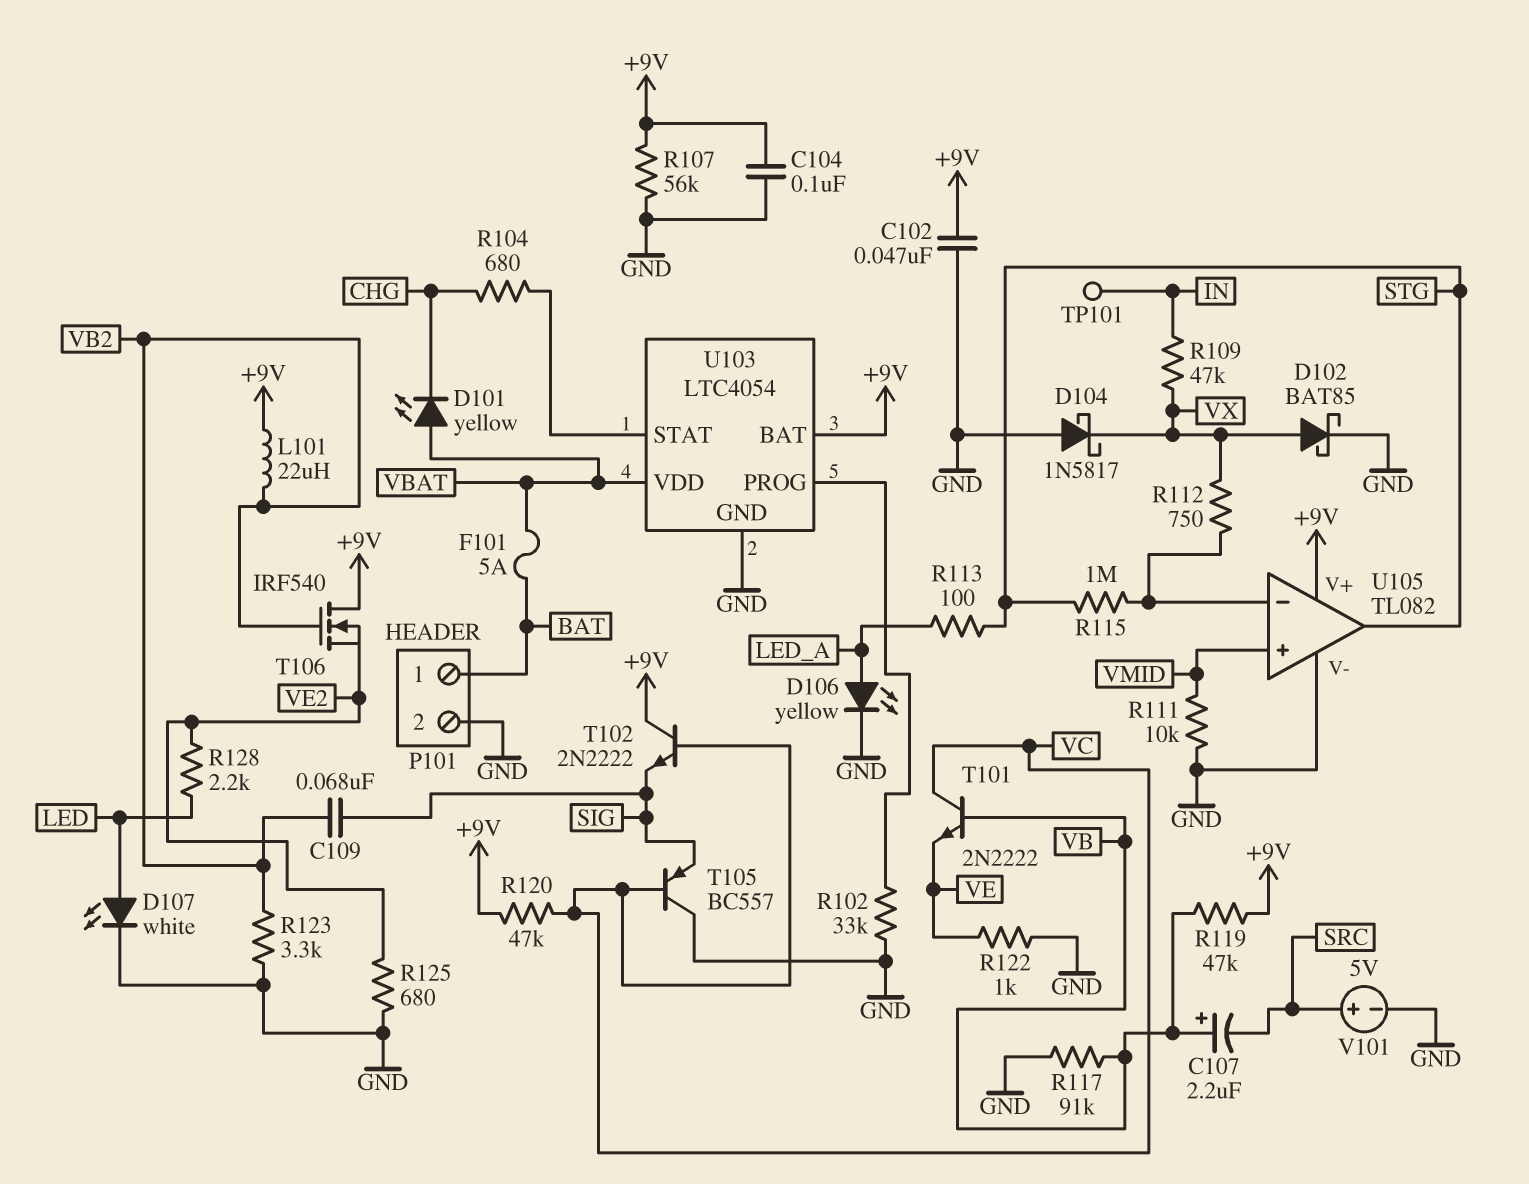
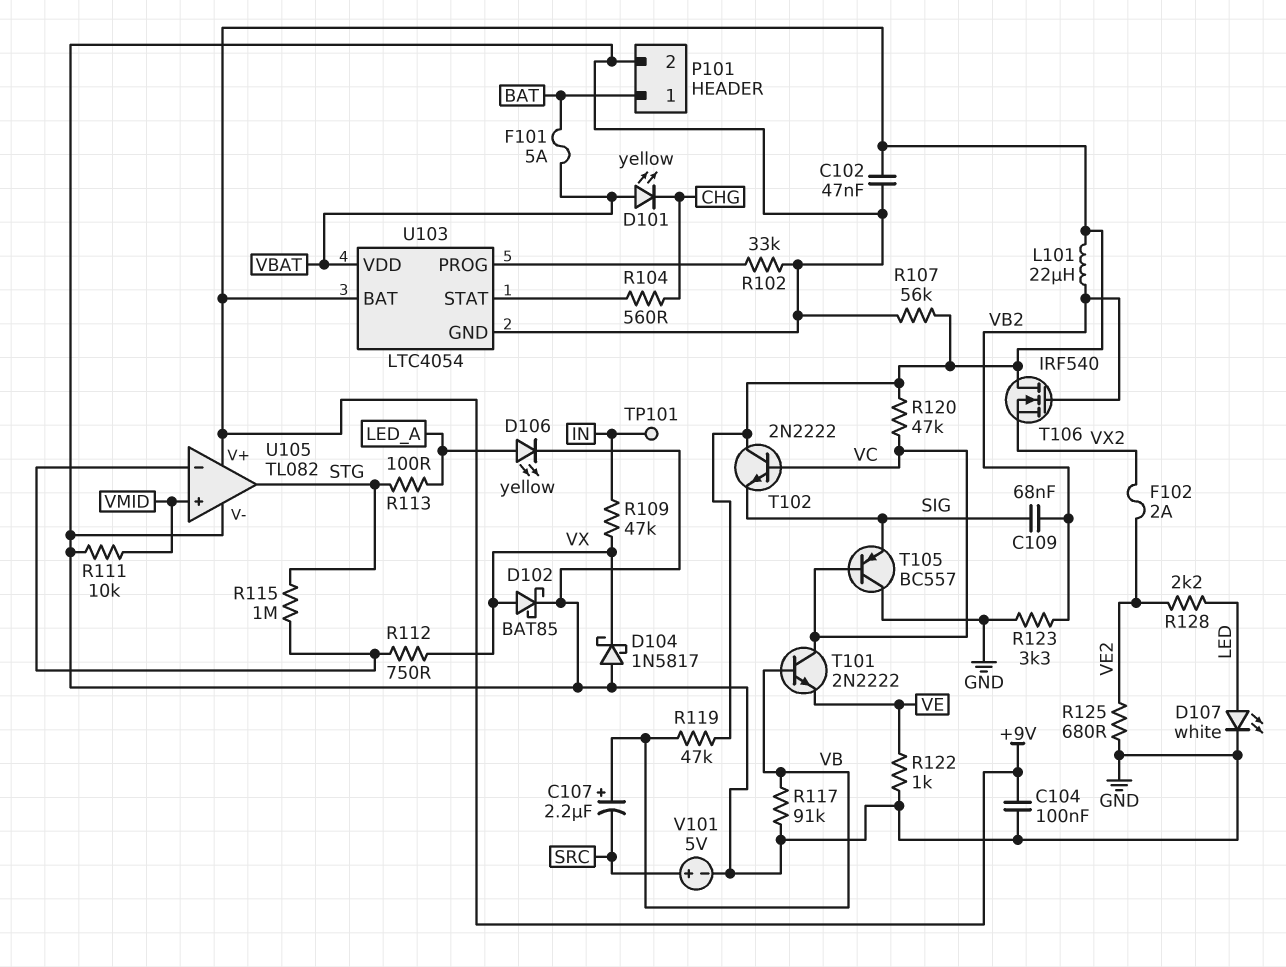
F102: none -> 2A (VE2, VX2)
R104: 680 (CHG, U103/STAT) -> 560 (CHG, U103/STAT)
T106: NMOS IRF540 (G VB2, D +9V, S VE2) -> NMOS IRF540 (G VB2, D +9V, S VX2)

